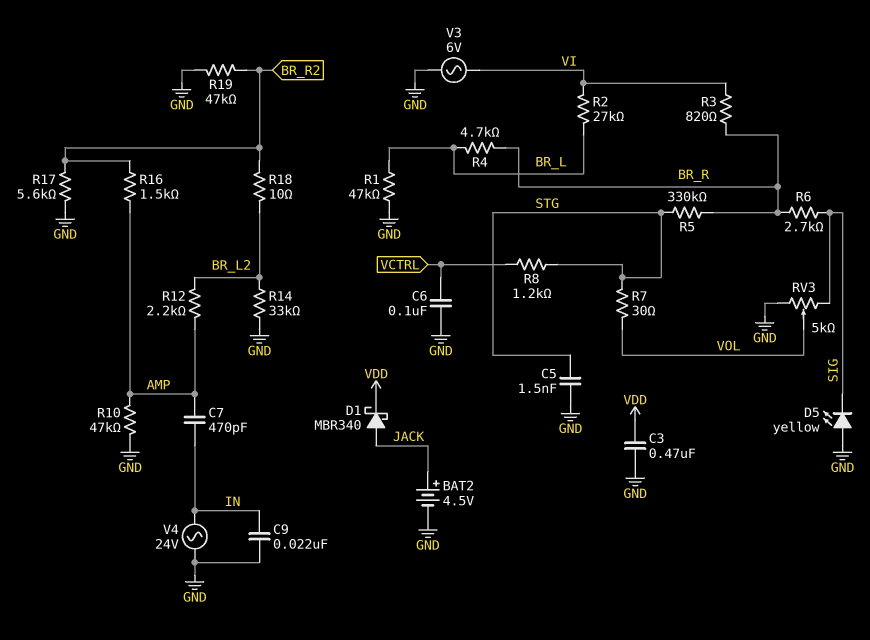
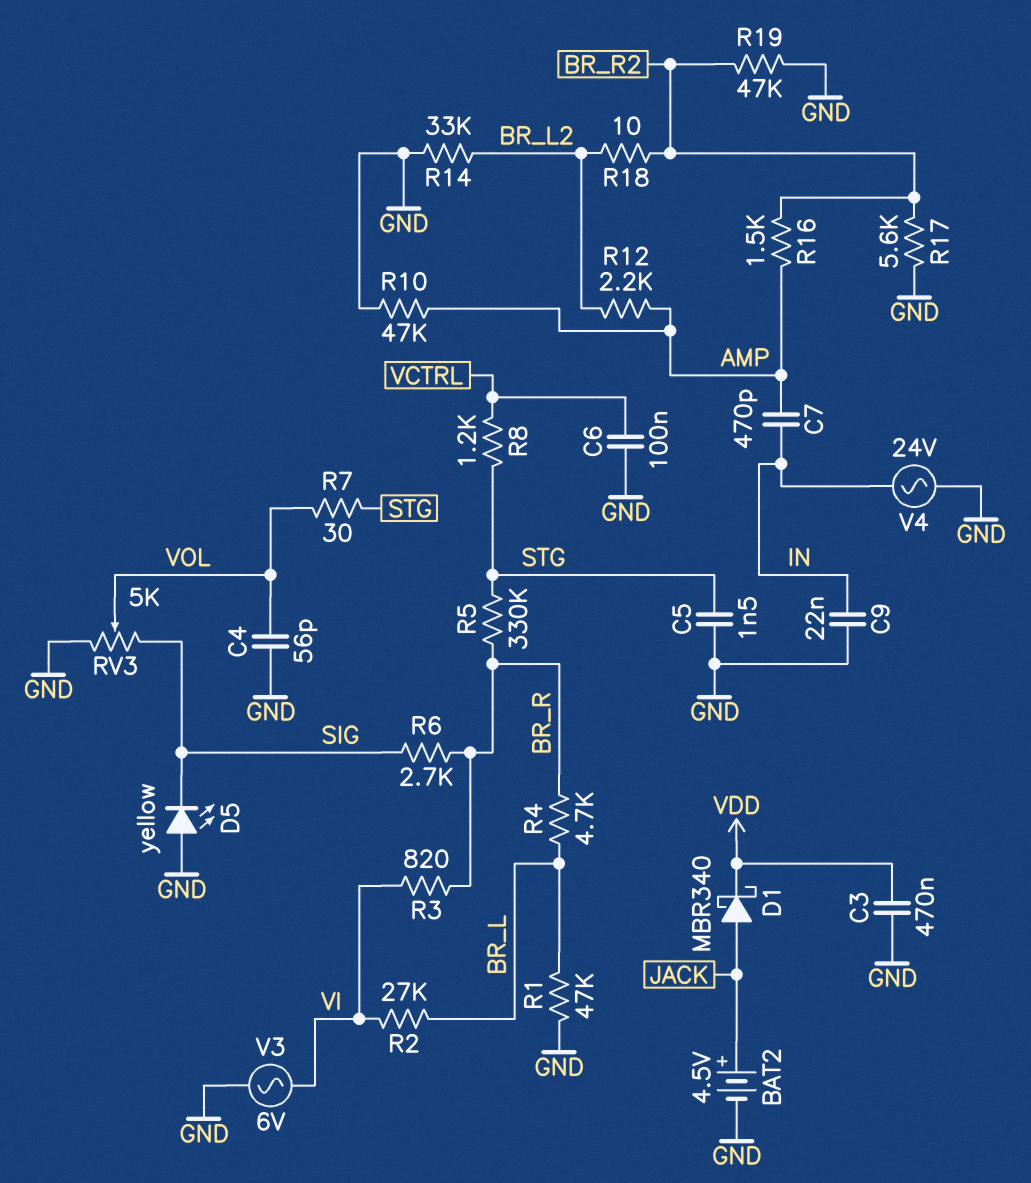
C4: none -> 56pF (GND, VOL)

